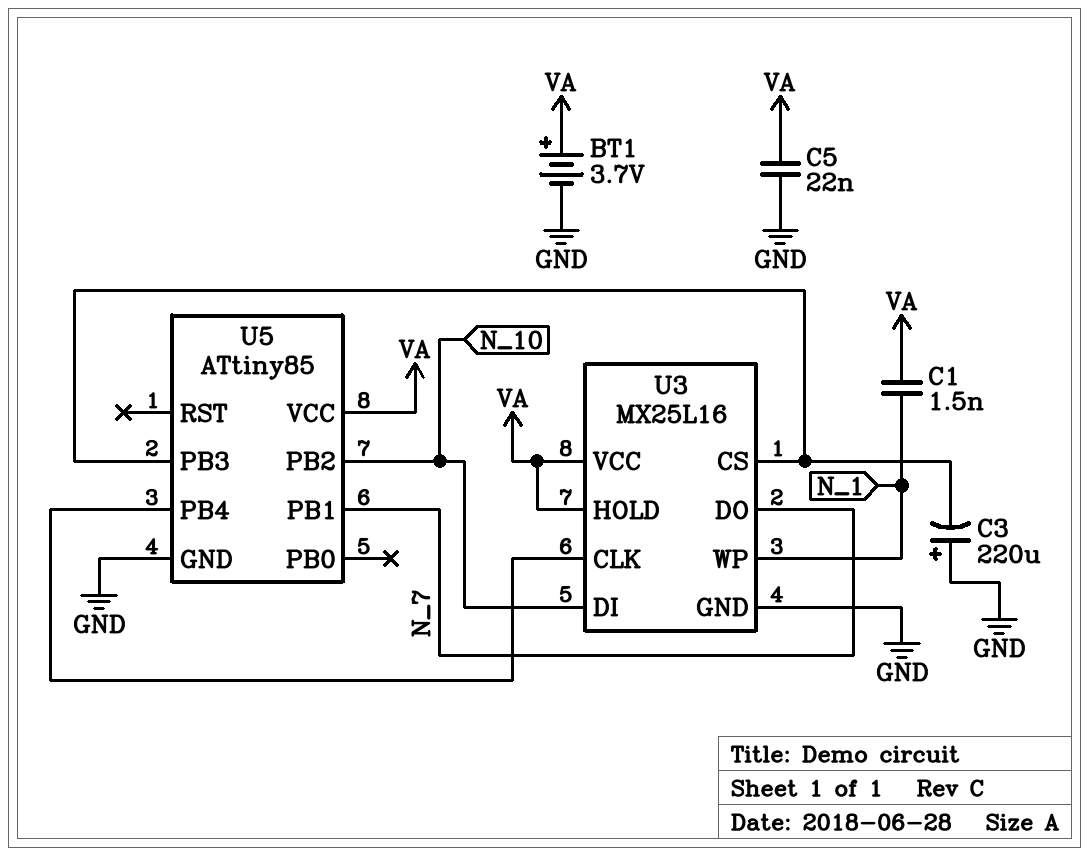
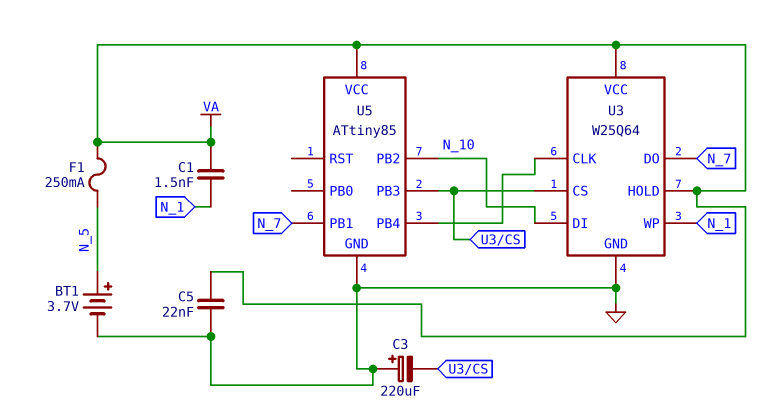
BT1: 3.7V (plus VA, minus GND) -> 3.7V (plus N_5, minus GND)
F1: none -> 250mA (N_5, VA)
U3: MX25L16 -> W25Q64

